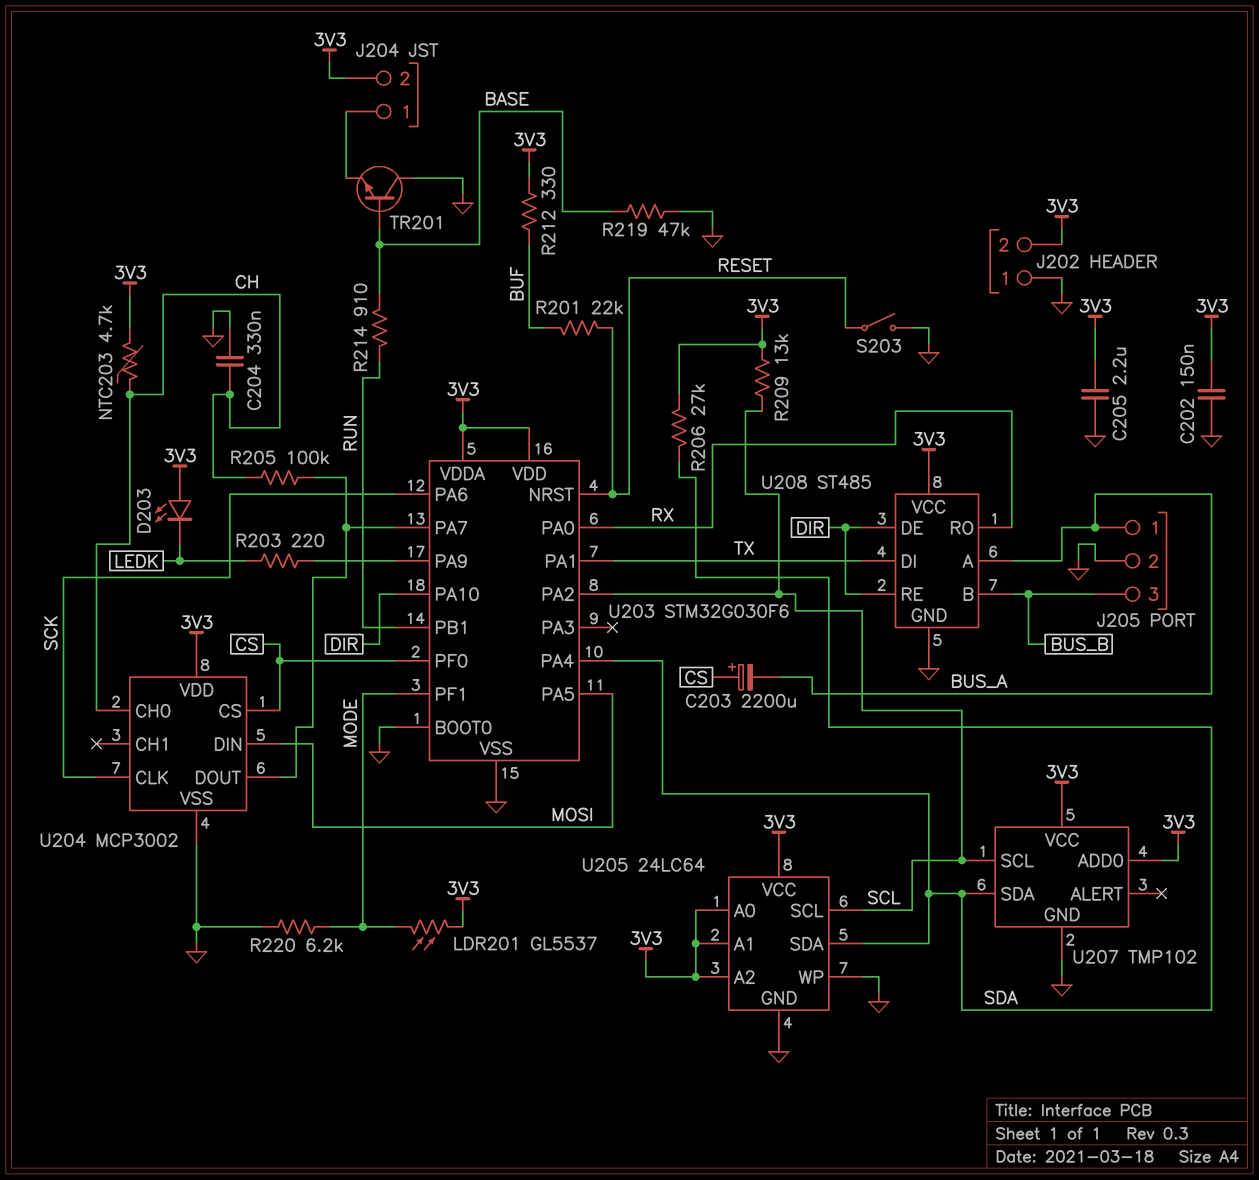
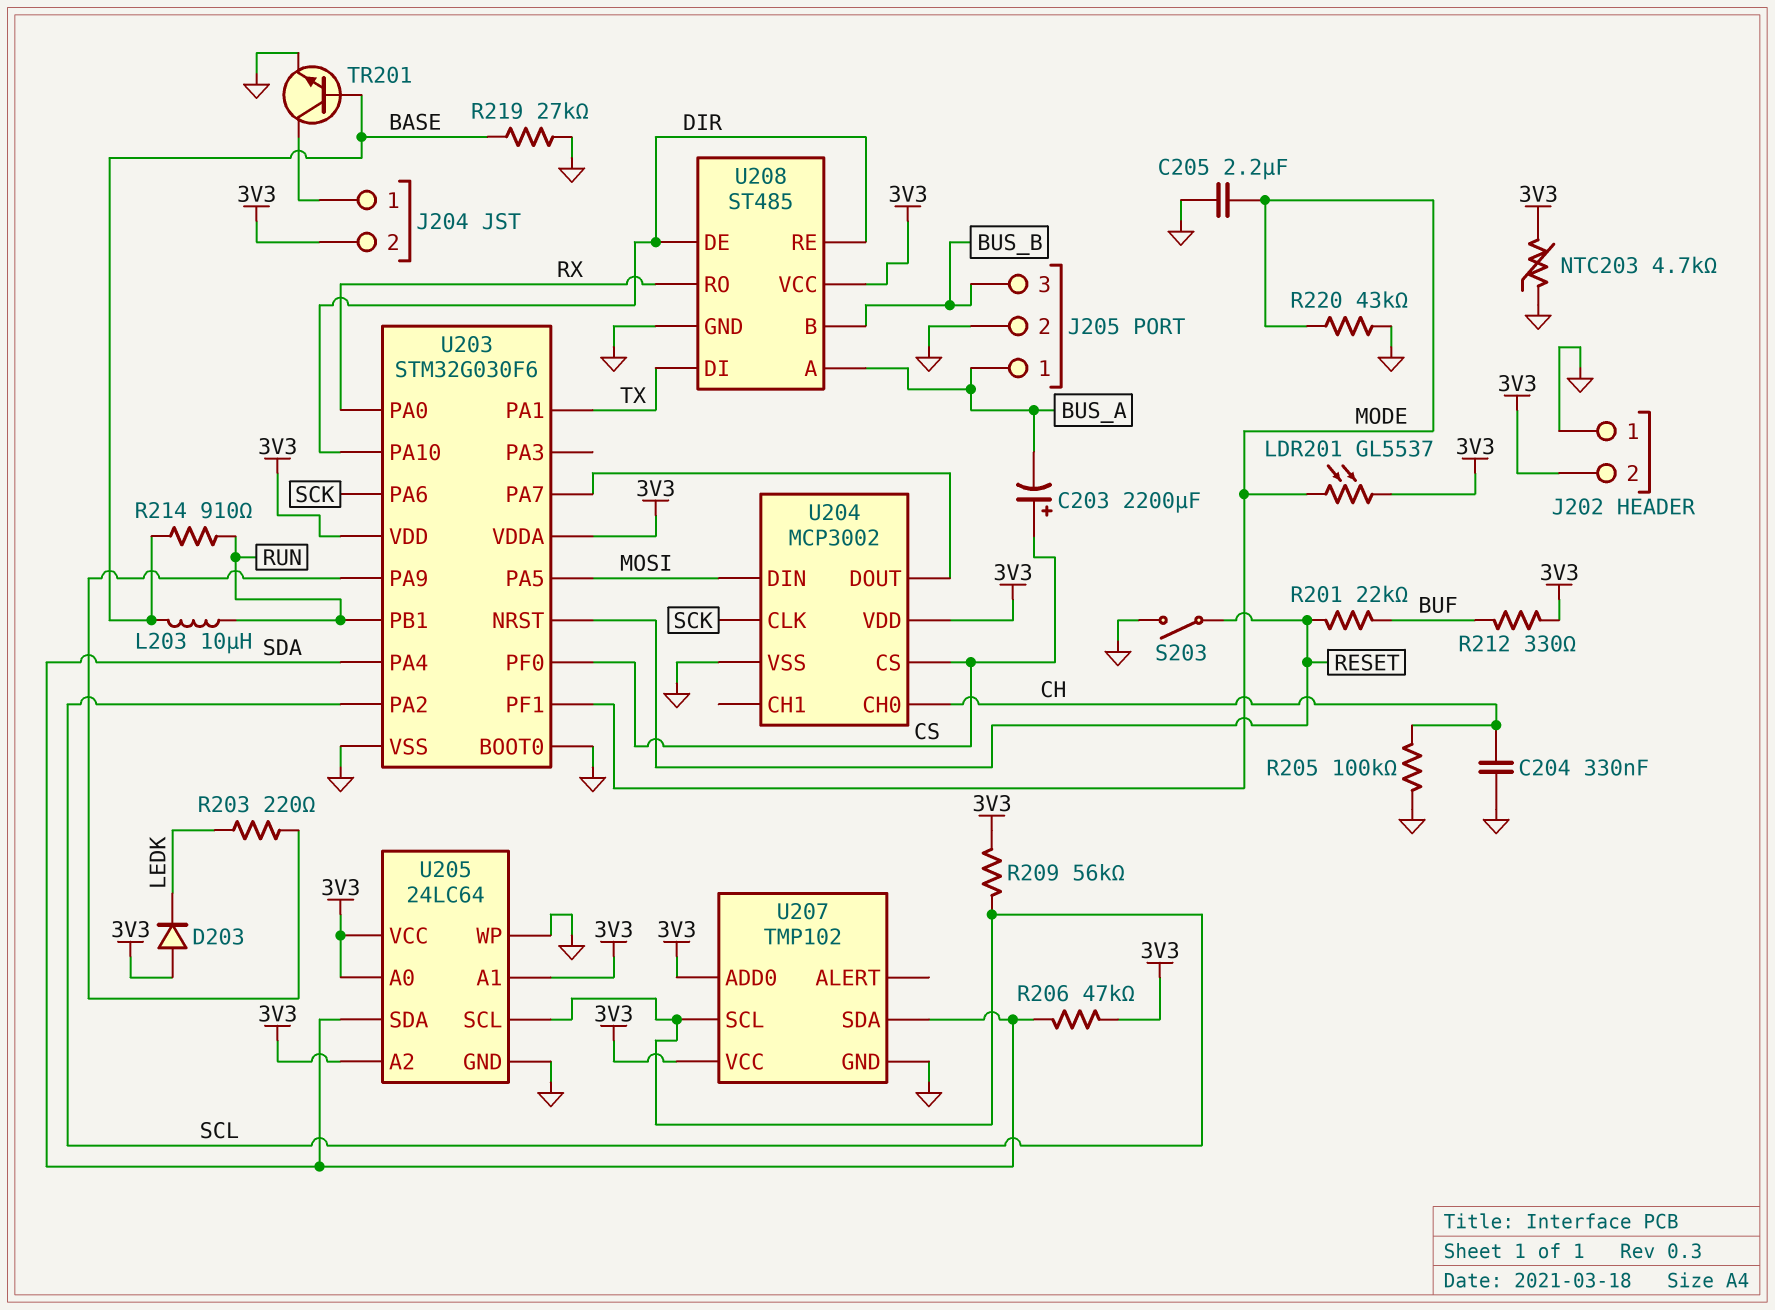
C202: 150nF (3V3, GND) -> none
C205: 2.2uF (3V3, GND) -> 2.2uF (GND, MODE)
D203: LED (A 3V3, K LEDK) -> diode (A 3V3, K LEDK)
L203: none -> 10uH (BASE, RUN)
NTC203: 4.7k (3V3, CH) -> 4.7k (3V3, GND)
R205: 100k (CH, U203/PA7) -> 100k (CH, GND)
R206: 27k (3V3, SDA) -> 47k (3V3, SDA)
R209: 13k (3V3, SCL) -> 56k (3V3, SCL)
R219: 47k (BASE, GND) -> 27k (BASE, GND)
R220: 6.2k (GND, MODE) -> 43k (GND, MODE)
TR201: NPN (B BASE, C GND, E J204/1) -> NPN (B BASE, C J204/1, E GND)

